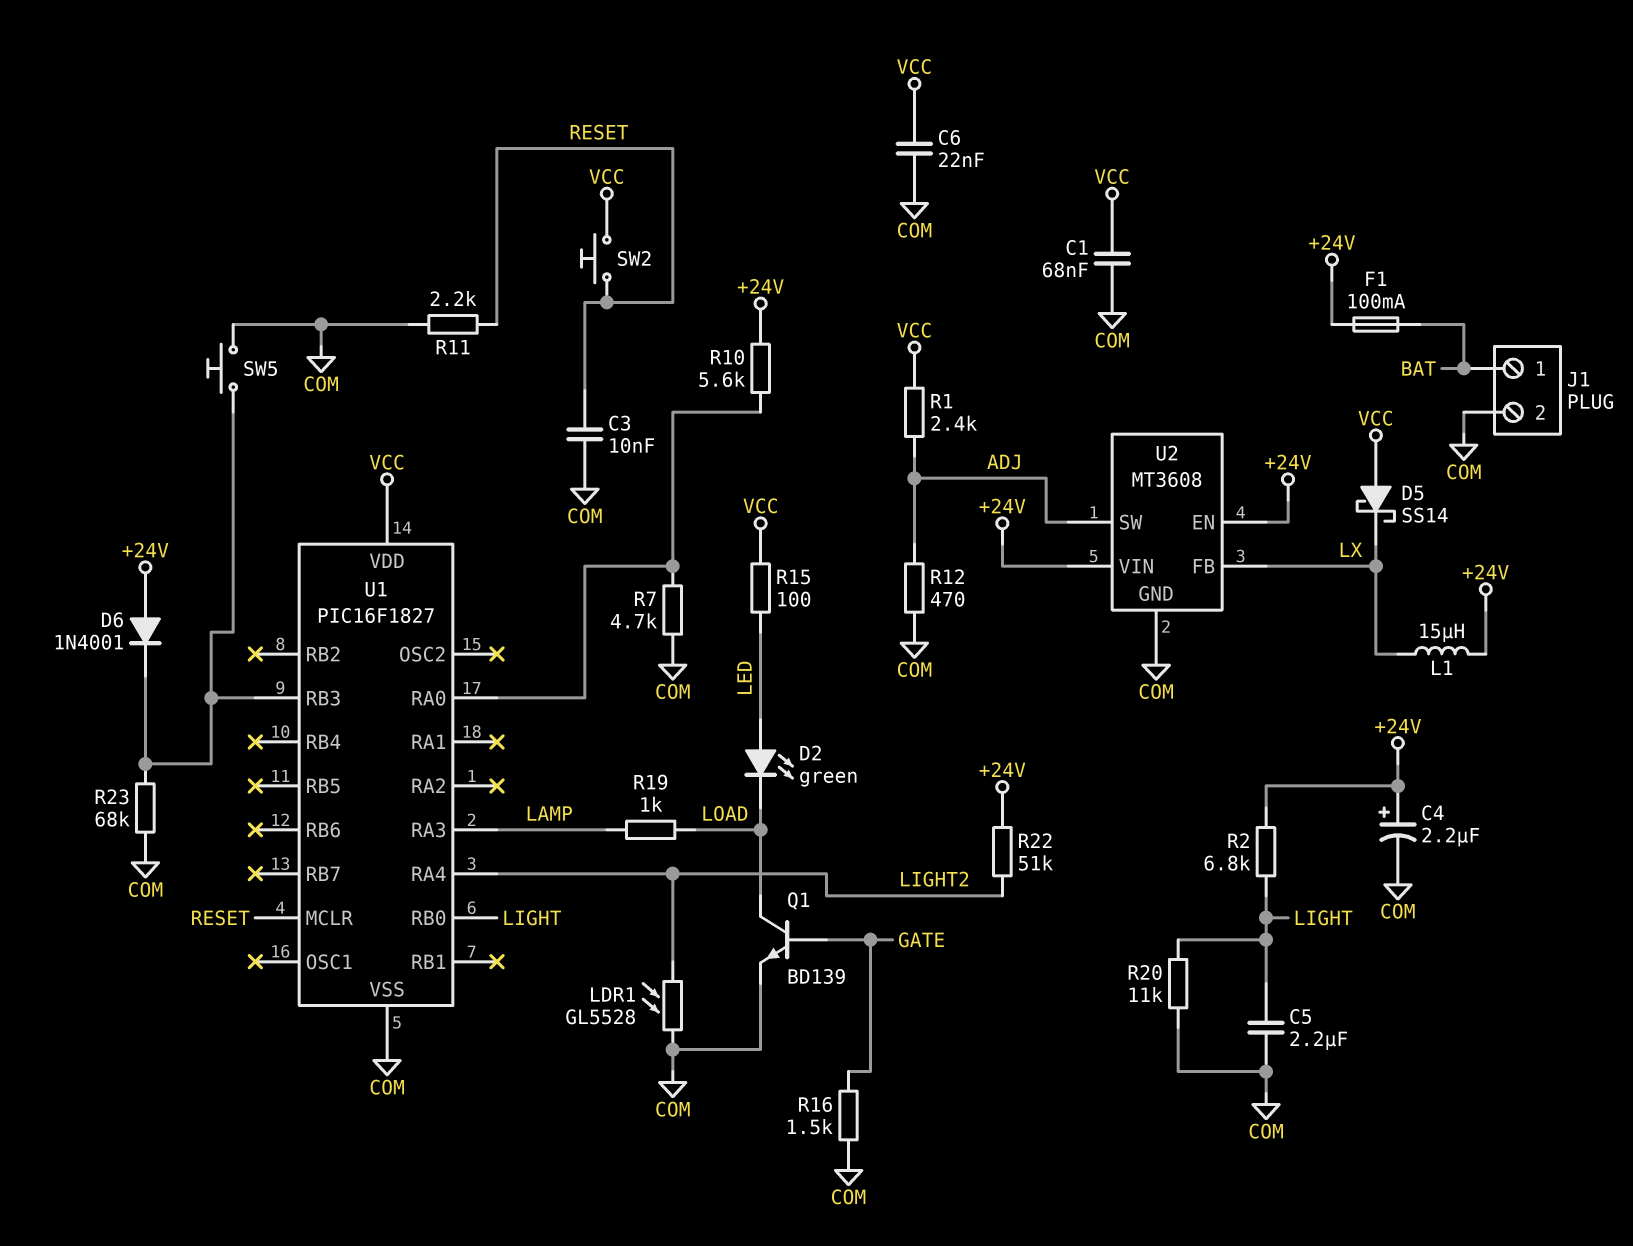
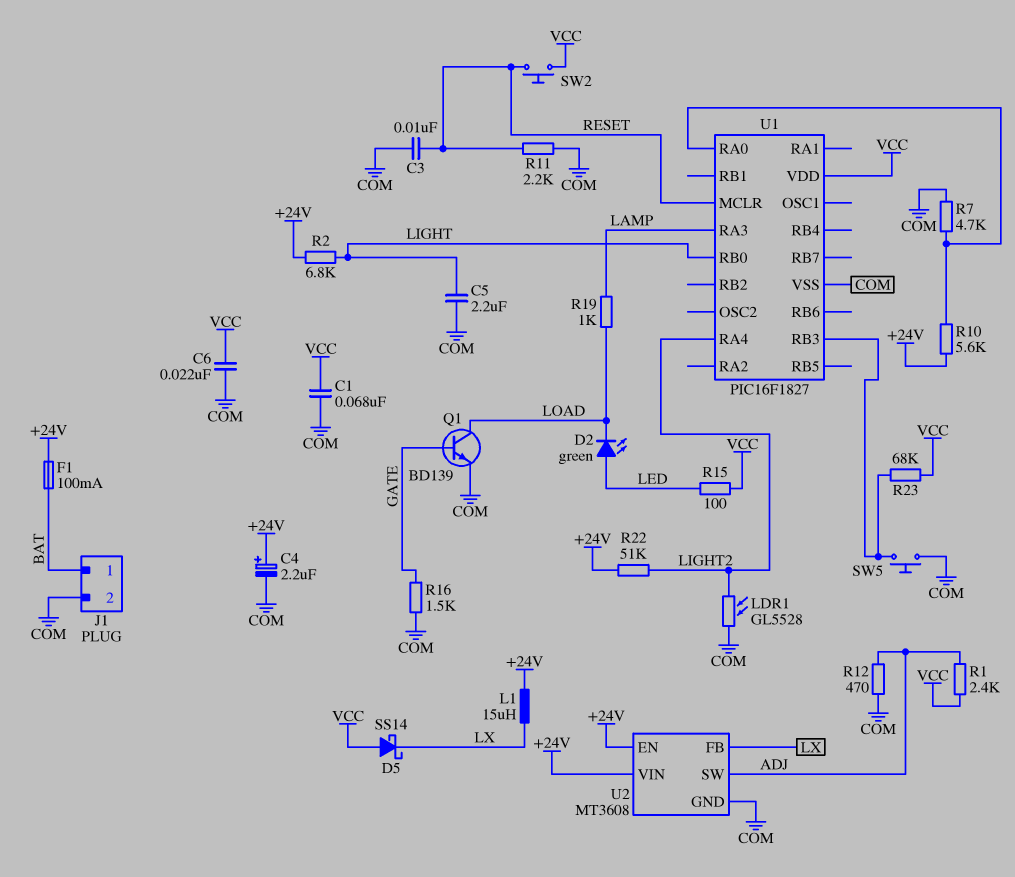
D6: diode 1N4001 (A +24V, K U1/RB3) -> none
R20: 11k (COM, LIGHT) -> none
R23: 68k (COM, U1/RB3) -> 68k (U1/RB3, VCC)

